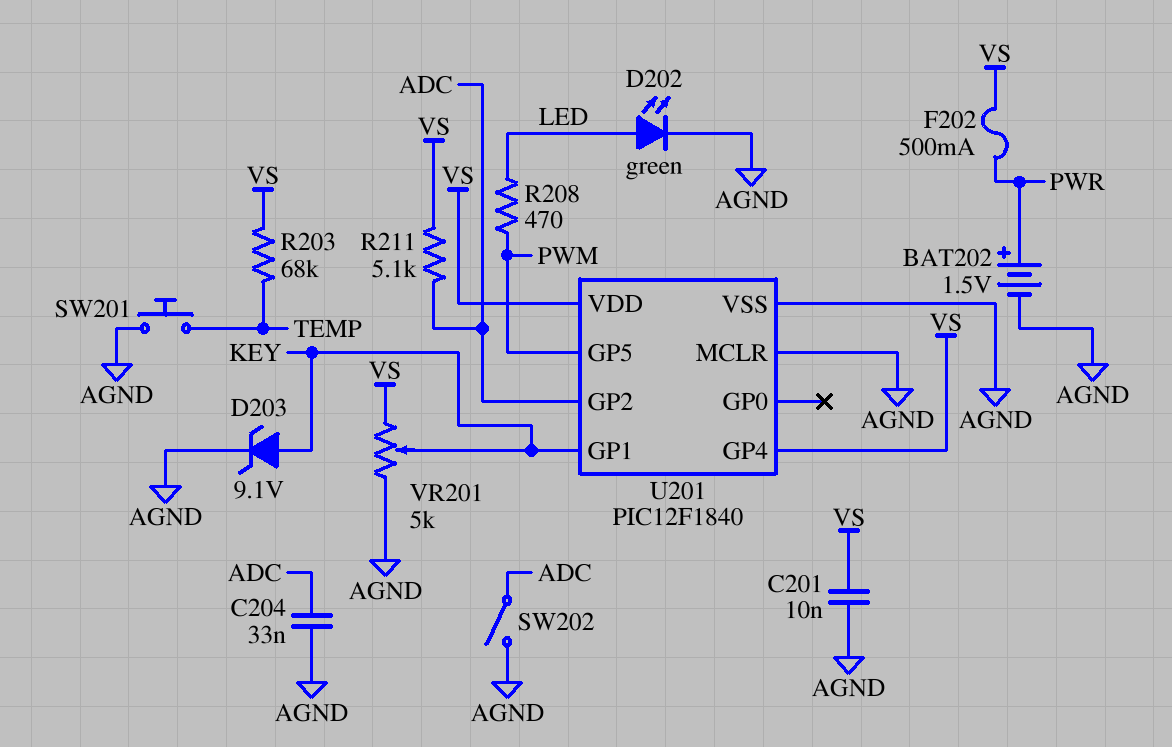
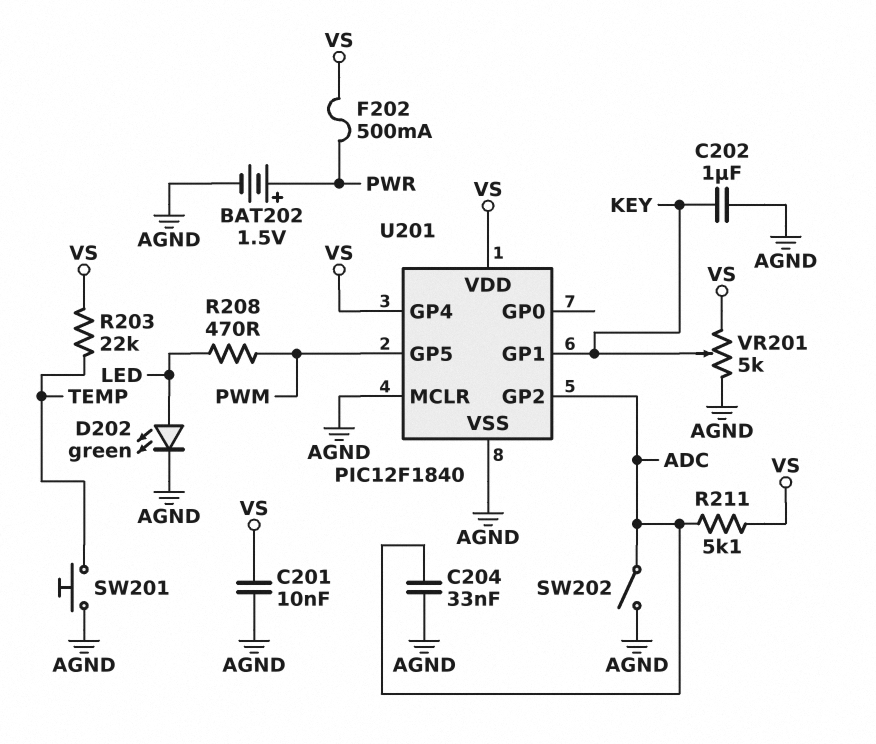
C202: none -> 1uF (AGND, KEY)
D203: zener 9.1V (A KEY, K AGND) -> none
R203: 68k (TEMP, VS) -> 22k (TEMP, VS)

